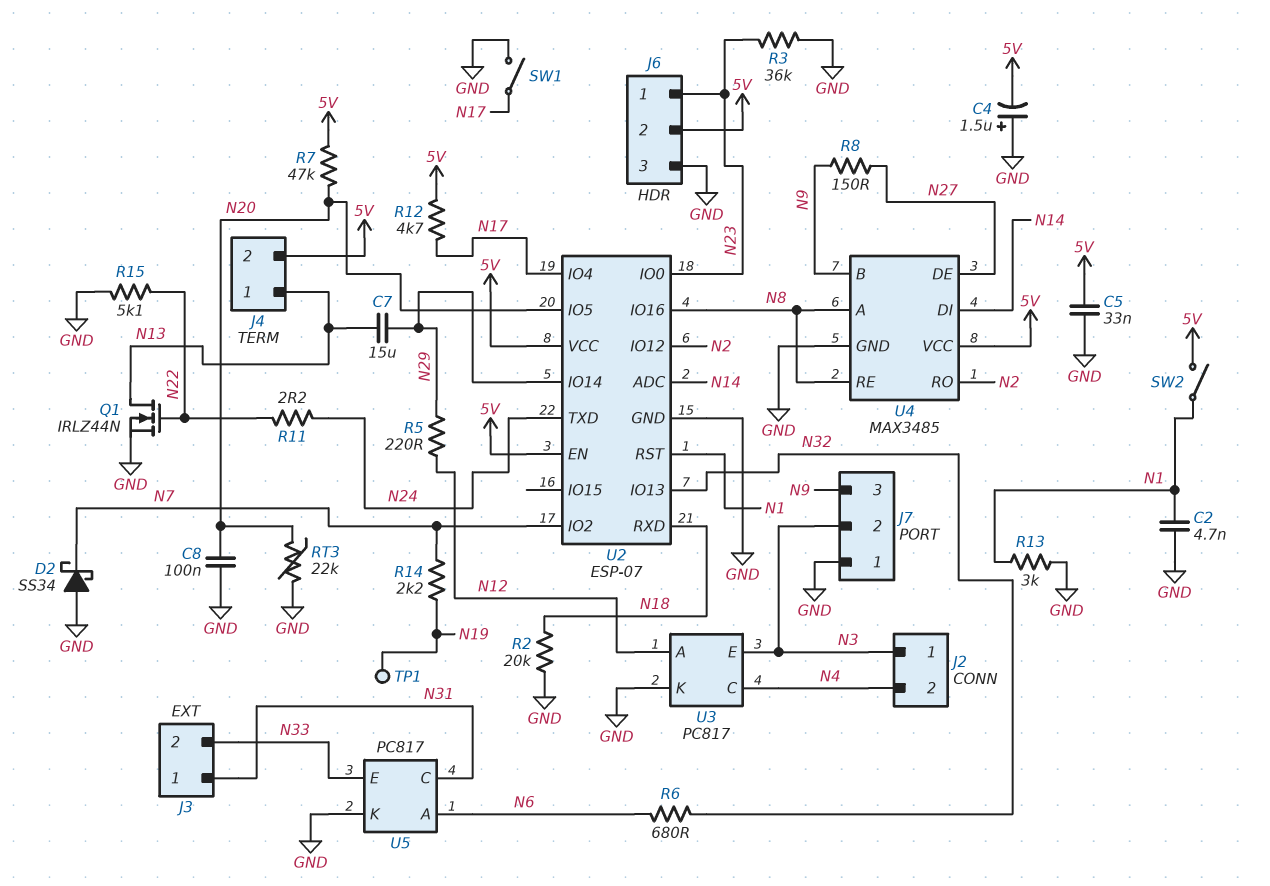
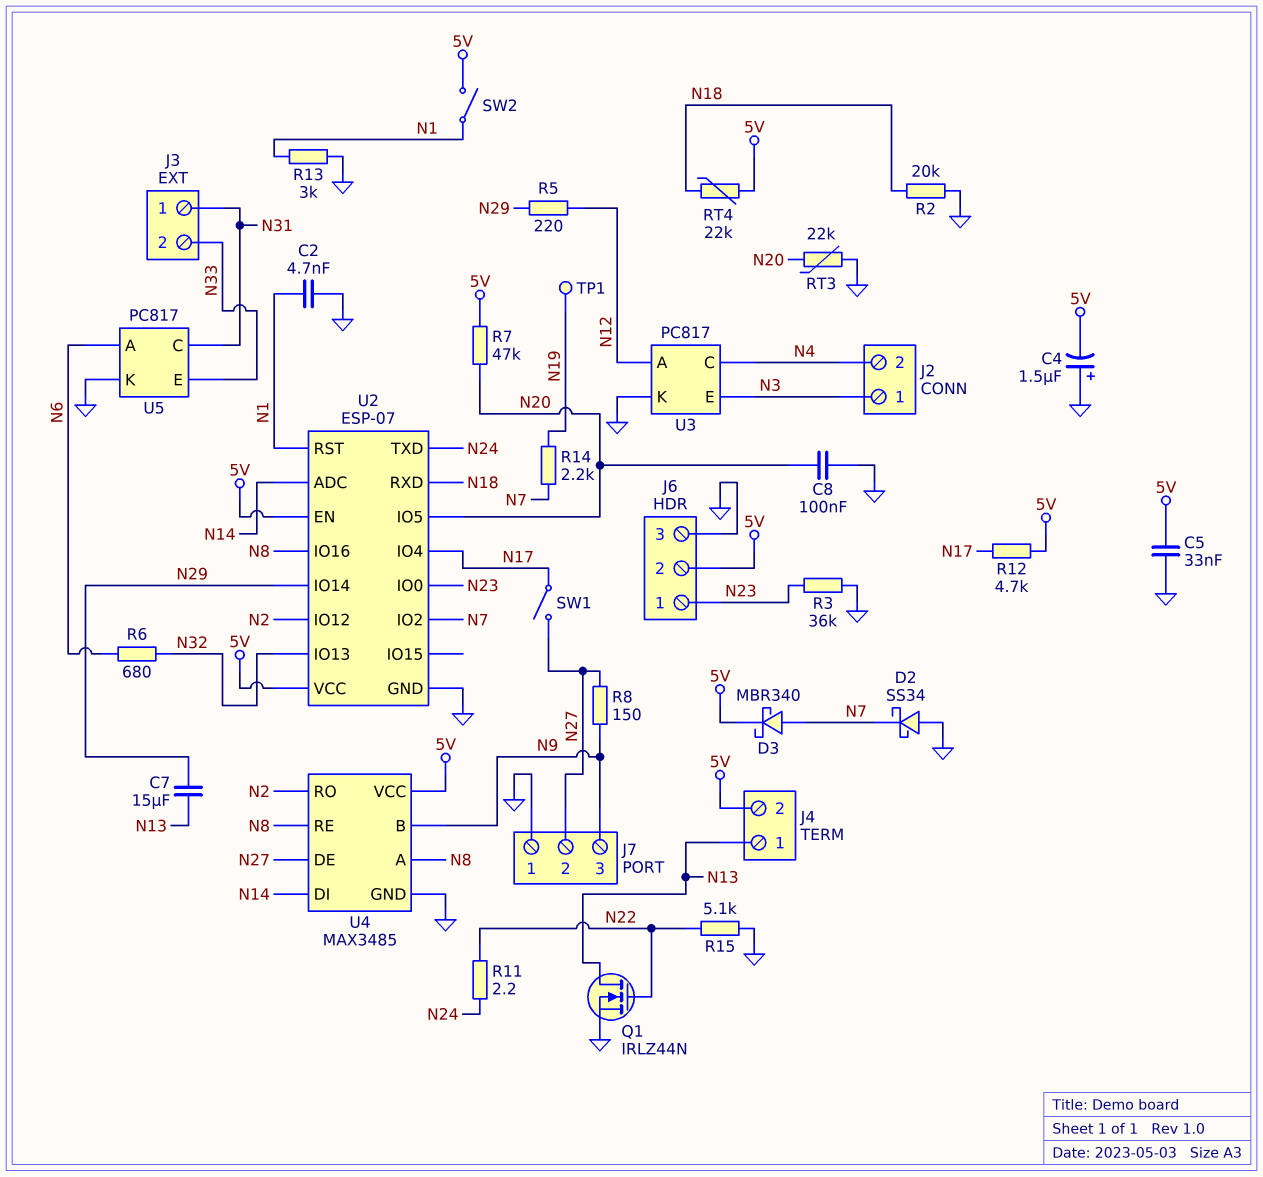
D3: none -> schottky MBR340 (A N7, K 5V)
J7 pin 2: N3 -> N27
RT4: none -> 22k (5V, N18)
SW1: switch (GND, N17) -> switch (N17, N27)

